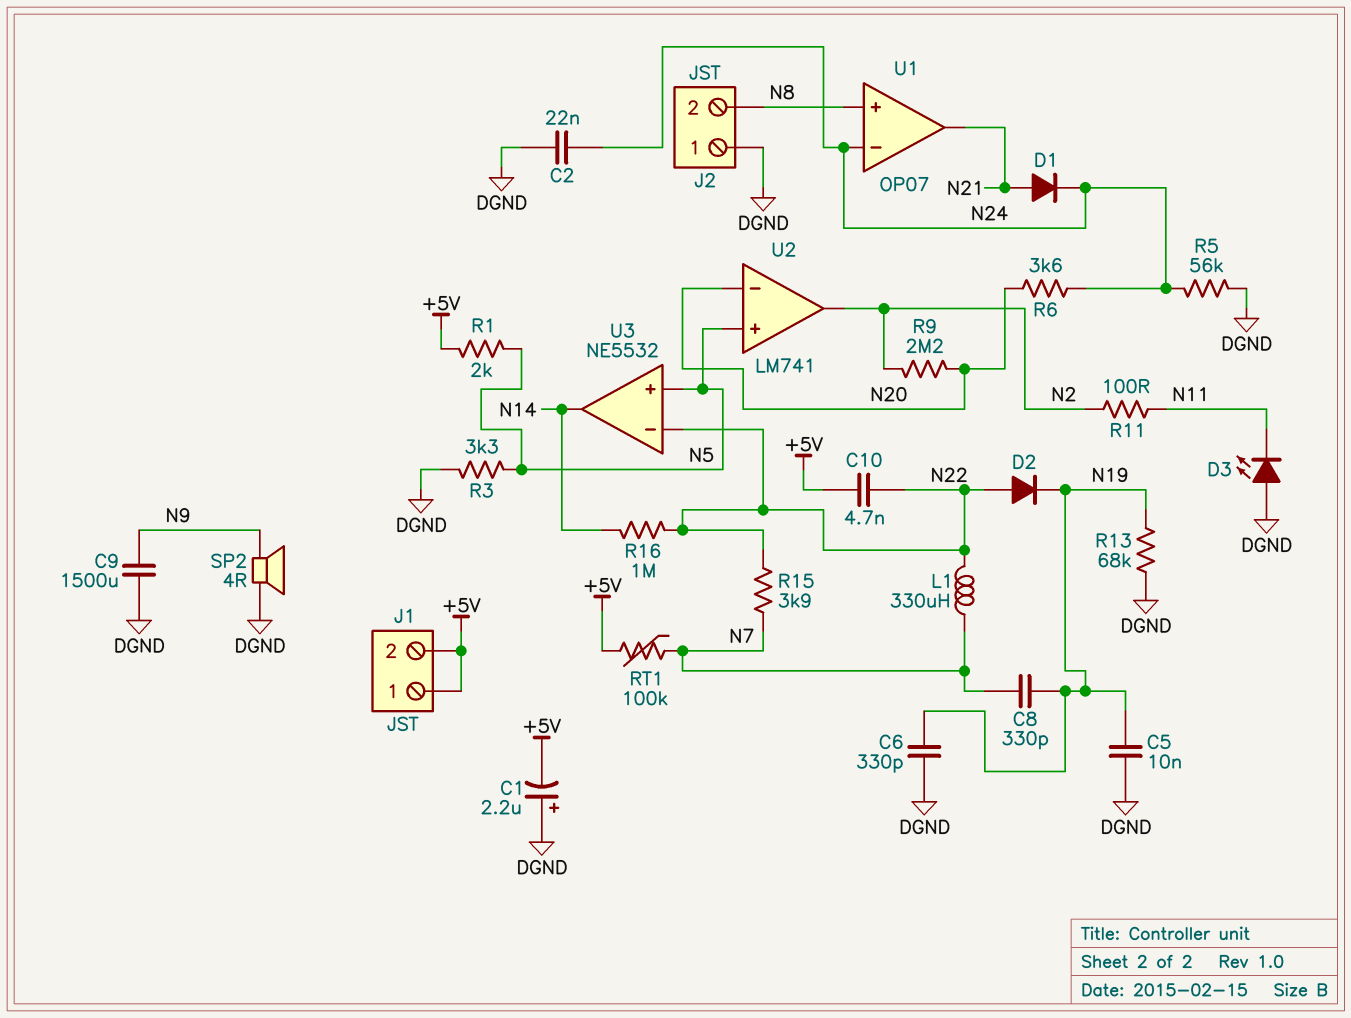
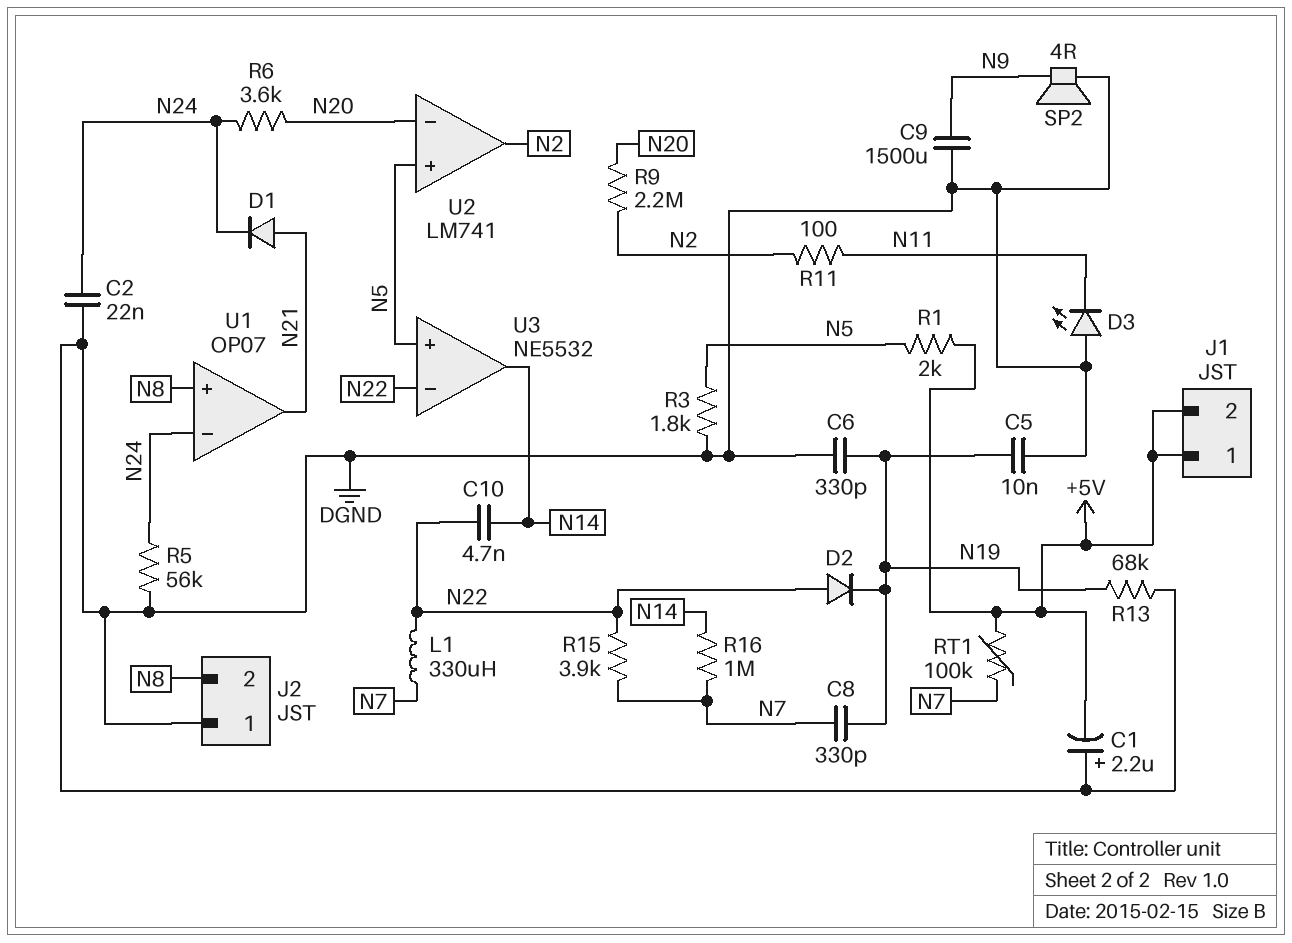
C10: 4.7nF (+5V, N22) -> 4.7nF (N14, N22)
R3: 3.3k (DGND, N5) -> 1.8k (DGND, N5)
R16: 1M (N14, N22) -> 1M (N7, N14)

